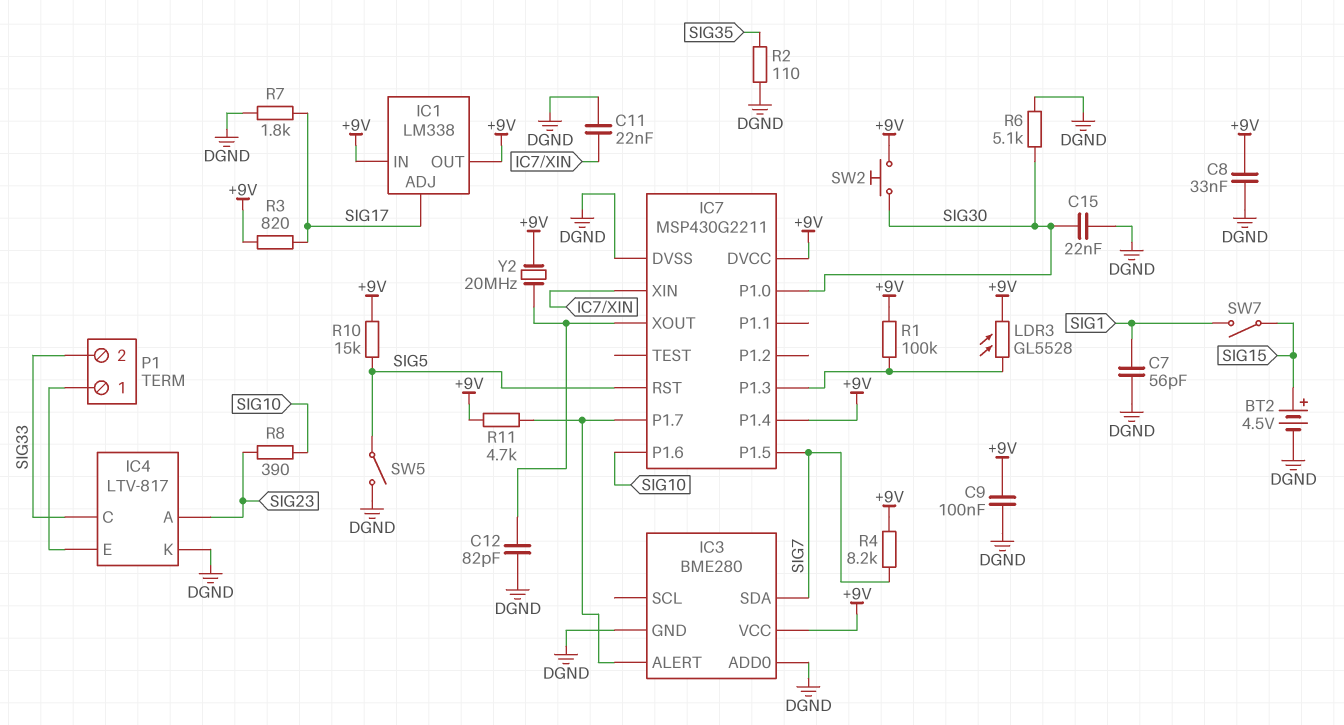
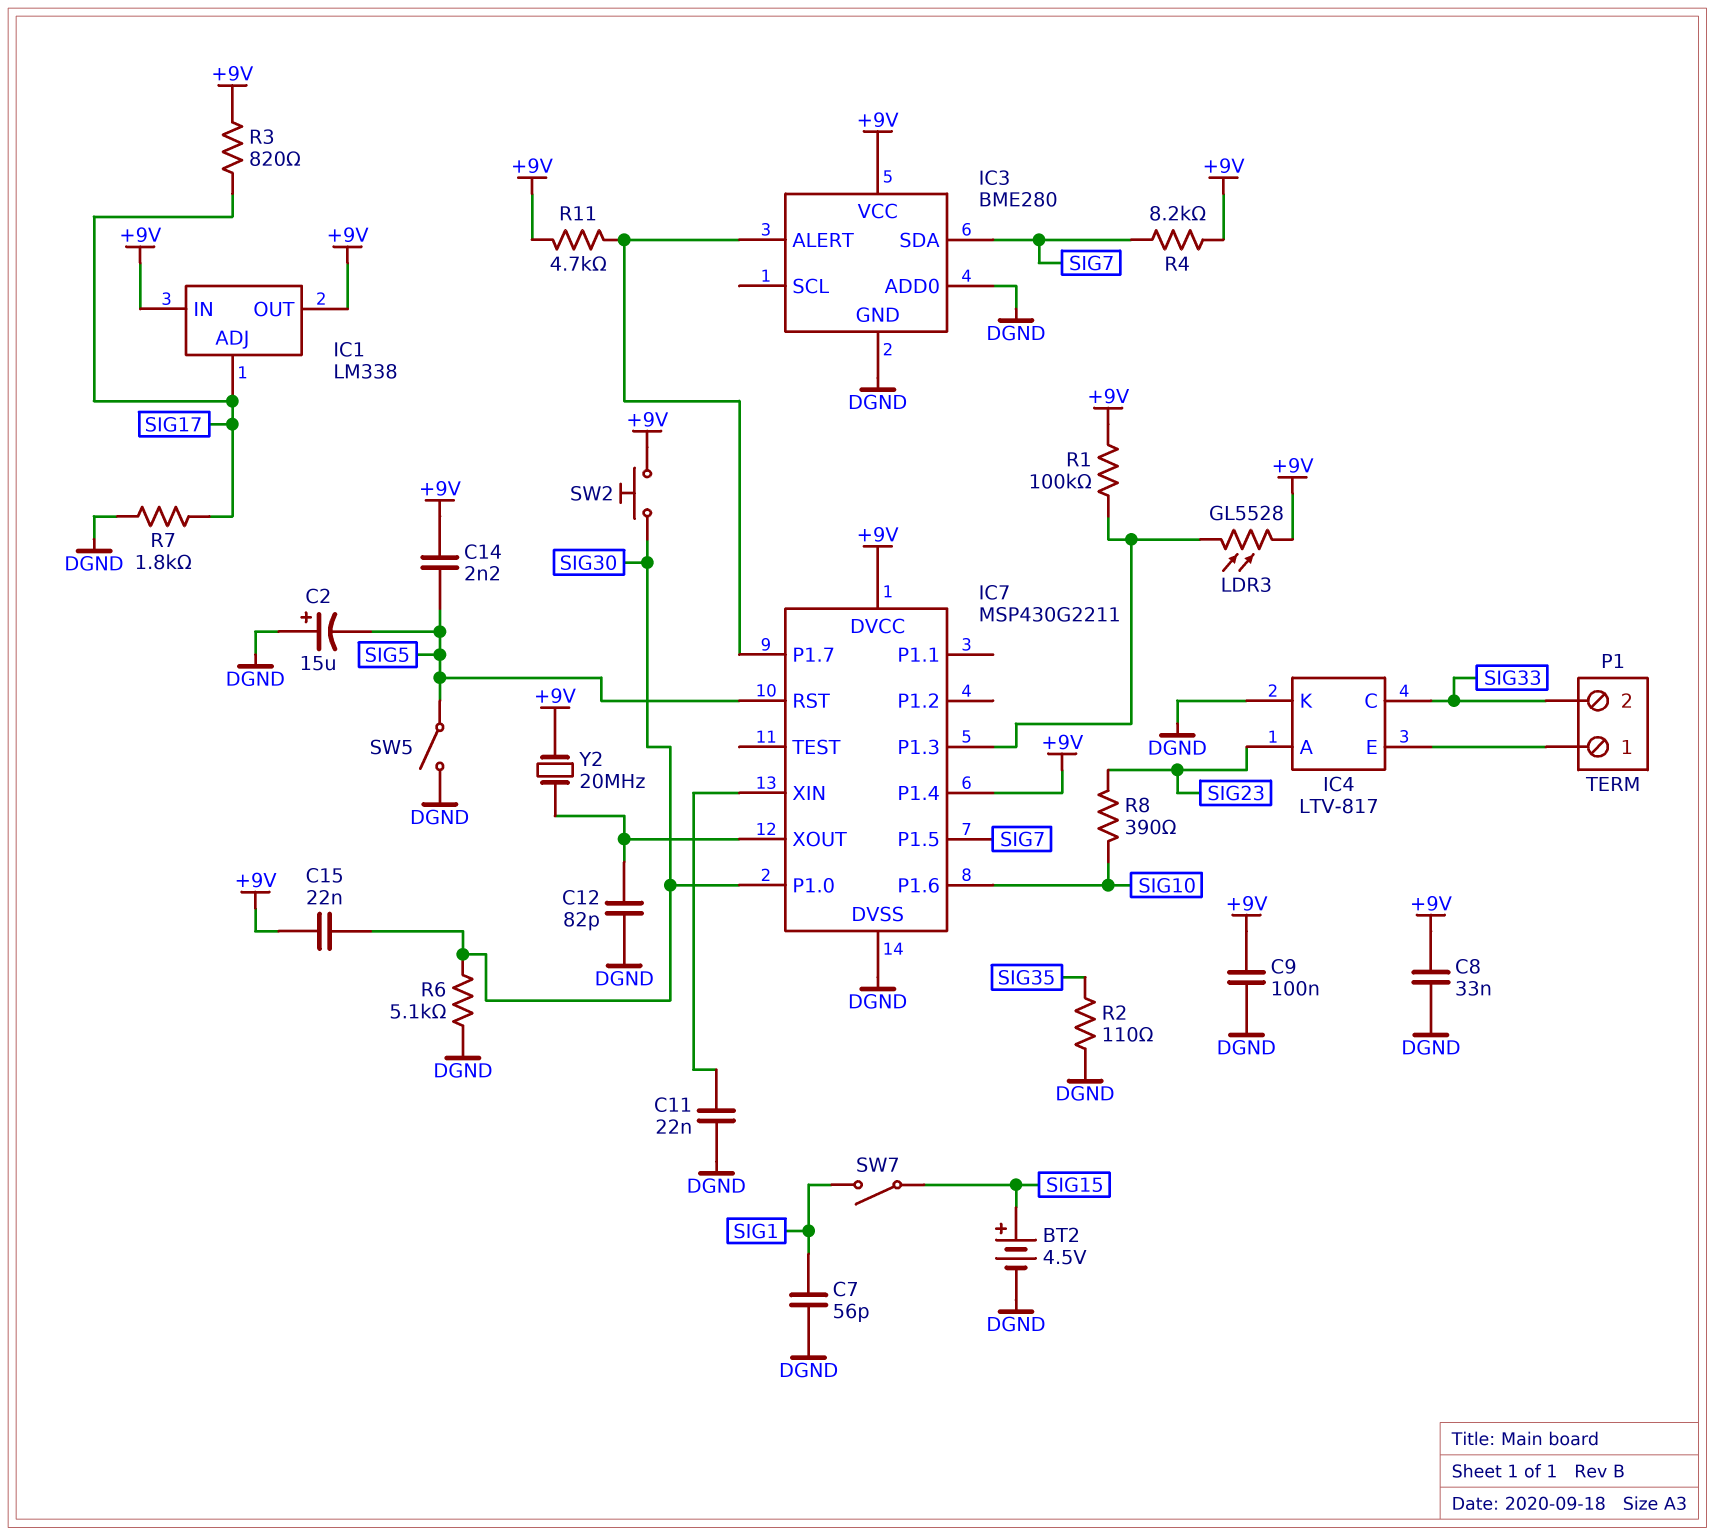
C2: none -> 15uF (plus DGND, minus SIG5)
C14: none -> 2.2nF (+9V, SIG5)
C15: 22nF (DGND, SIG30) -> 22nF (+9V, SIG30)
R10: 15k (+9V, SIG5) -> none

